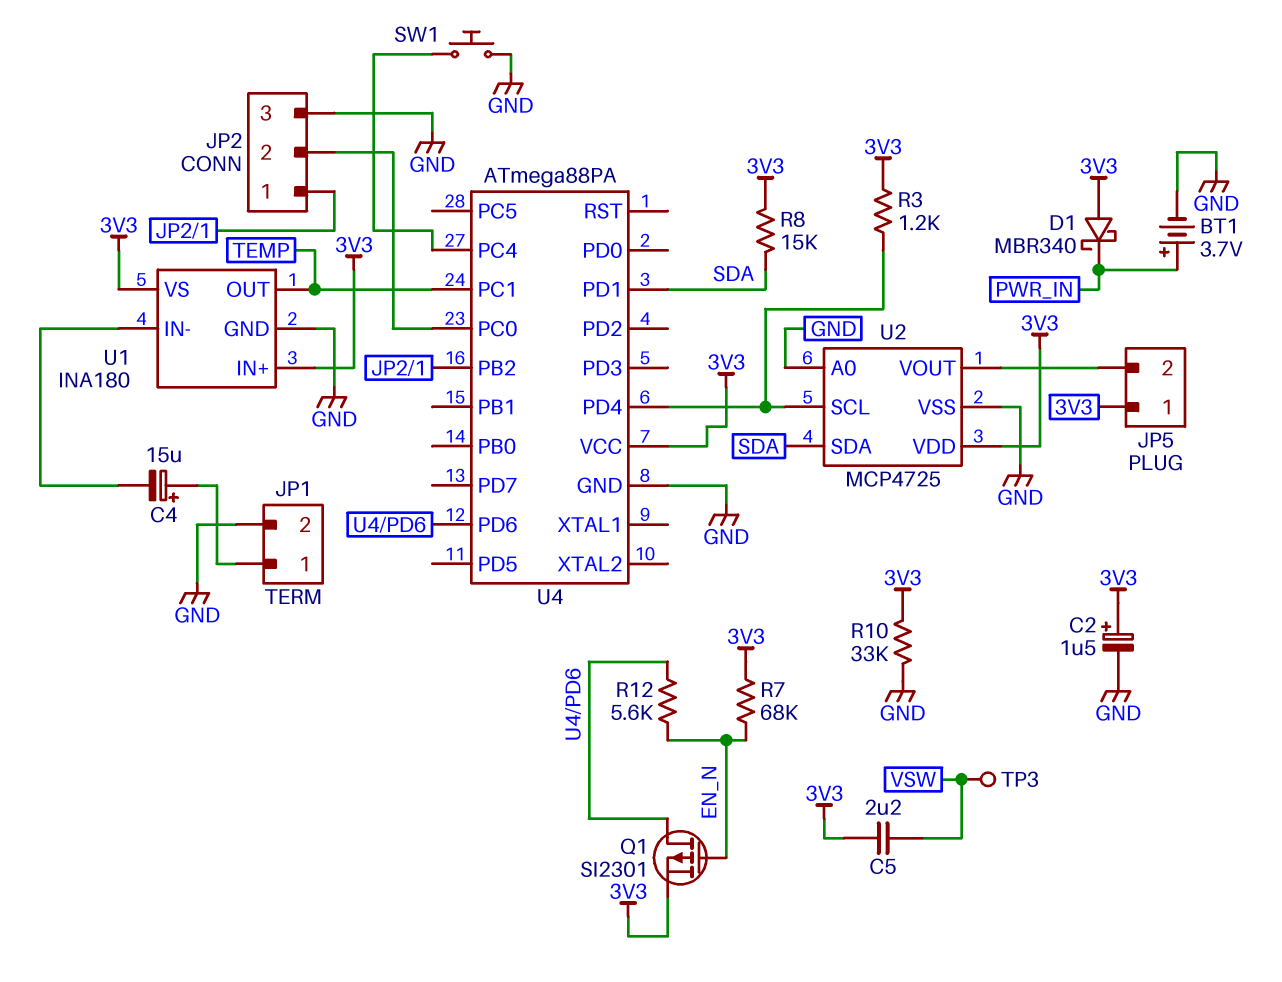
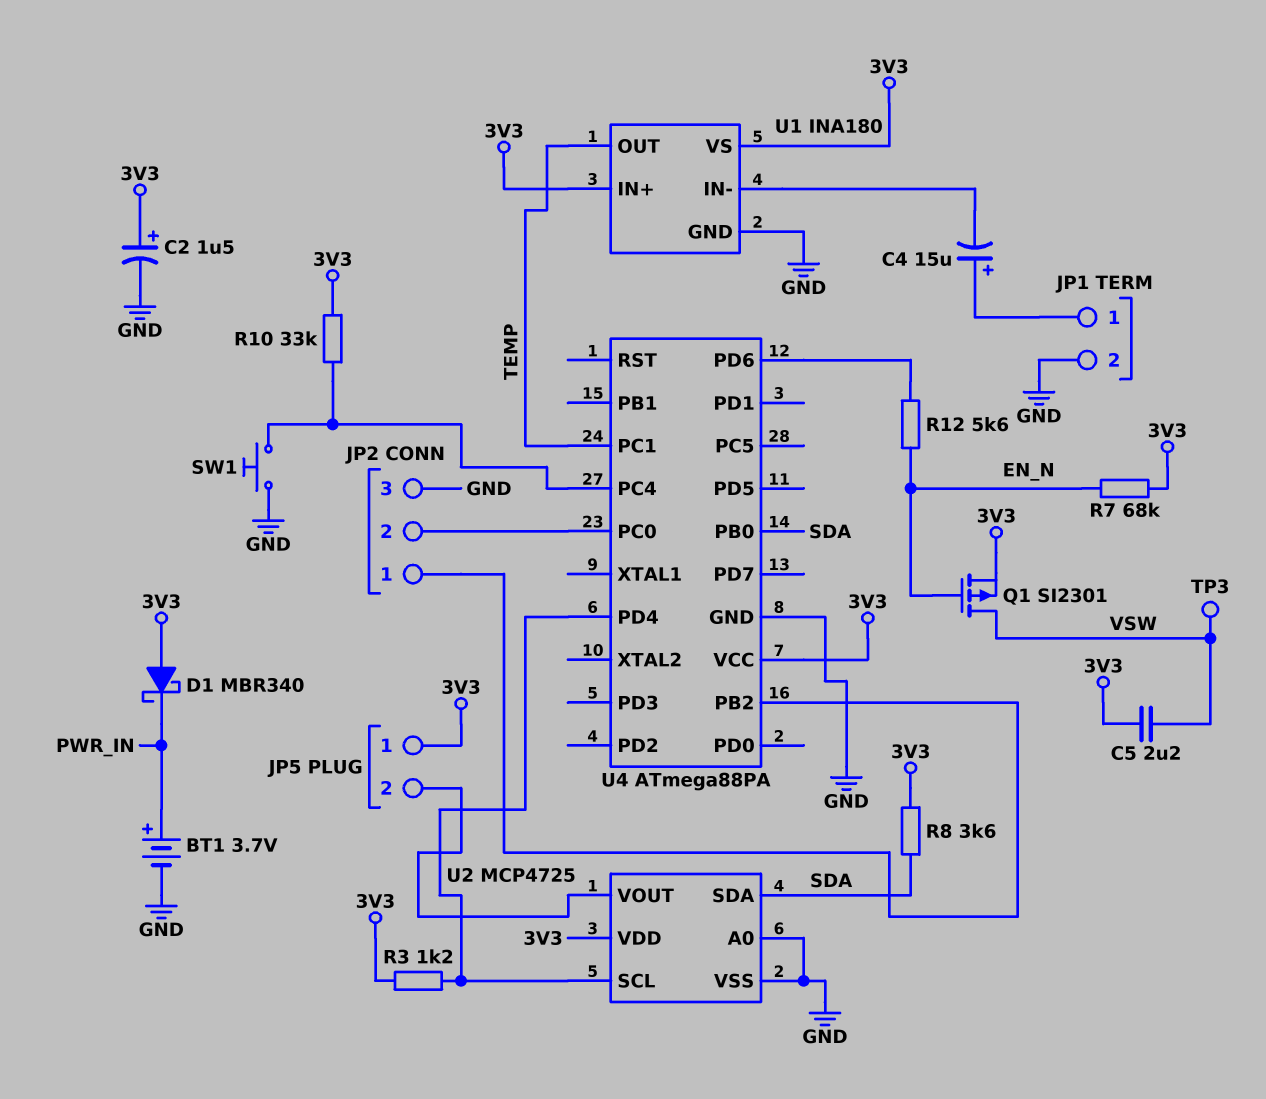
Q1: PMOS SI2301 (G EN_N, D U4/PD6, S 3V3) -> PMOS SI2301 (G EN_N, D VSW, S 3V3)
R8: 15k (3V3, SDA) -> 3.6k (3V3, SDA)
R10: 33k (3V3, GND) -> 33k (3V3, U4/PC4)
U4 pin PB0: none -> SDA
U4 pin PD1: SDA -> none

